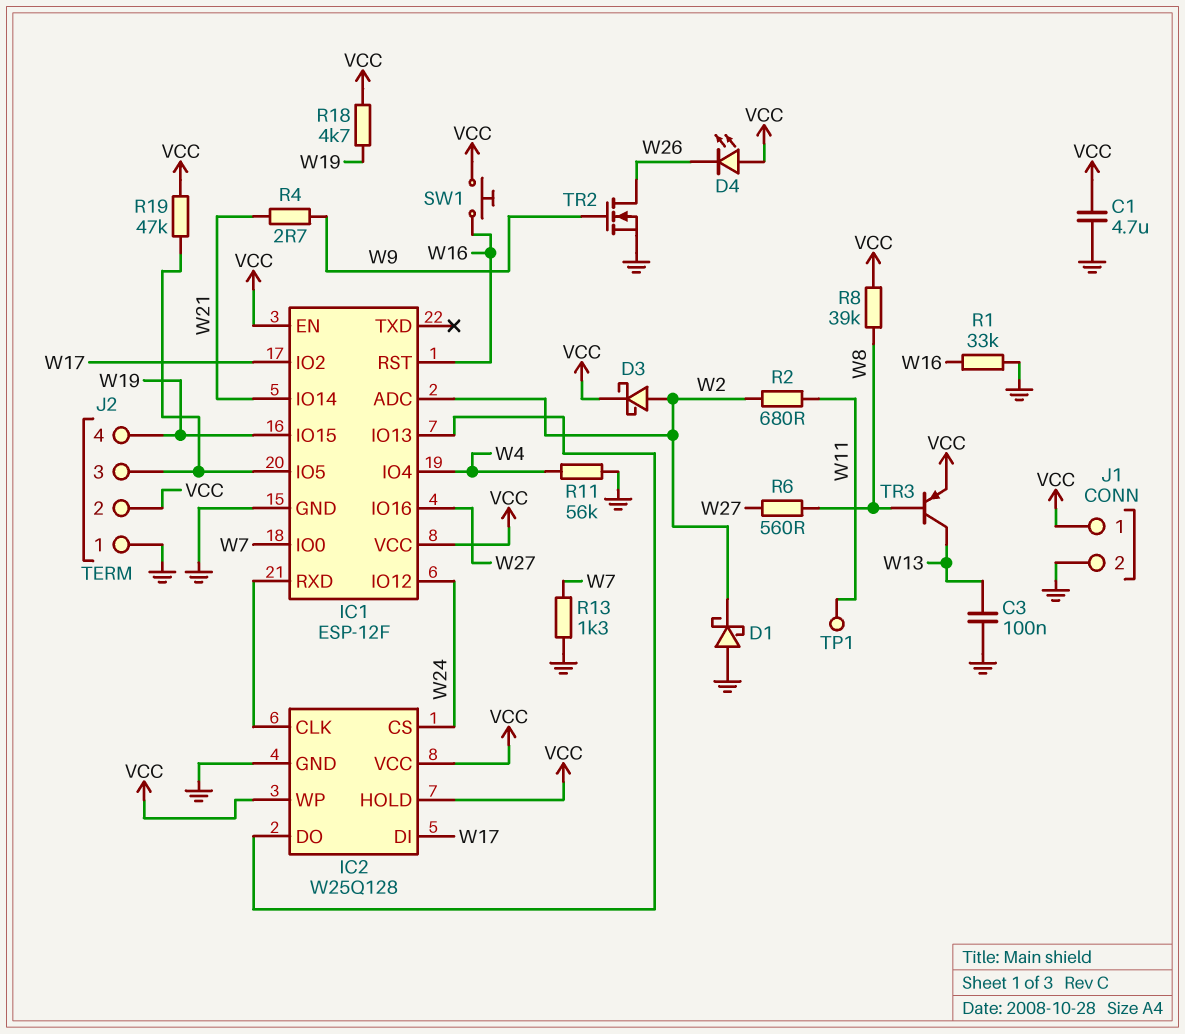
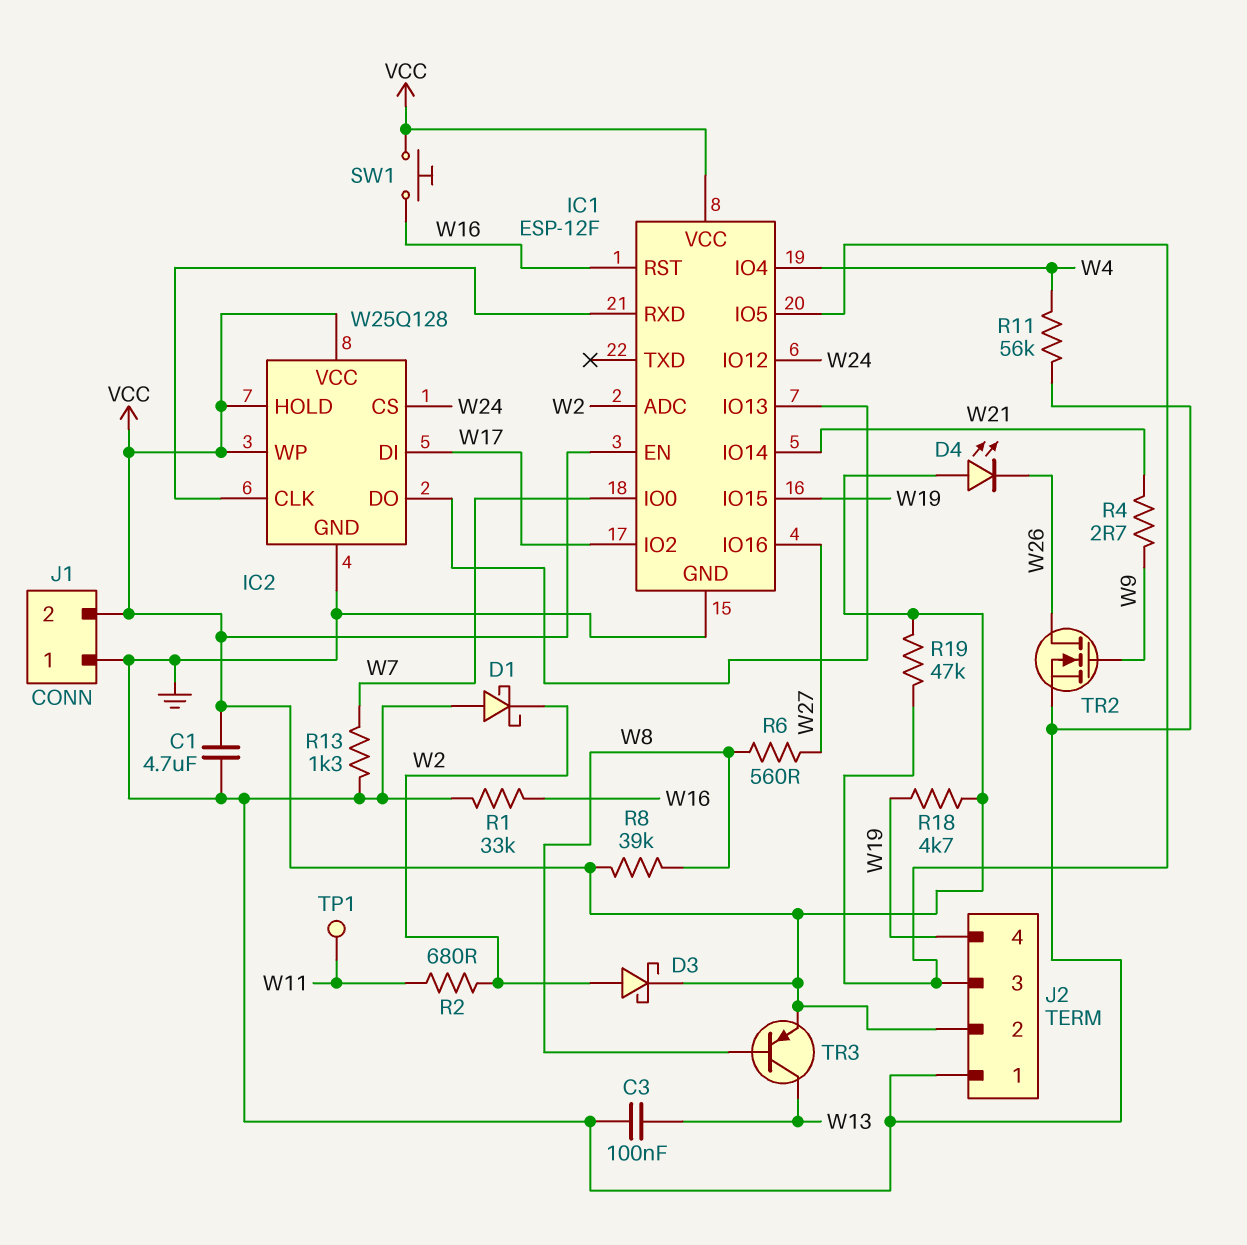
J1 pin 1: VCC -> GND
J1 pin 2: GND -> VCC

